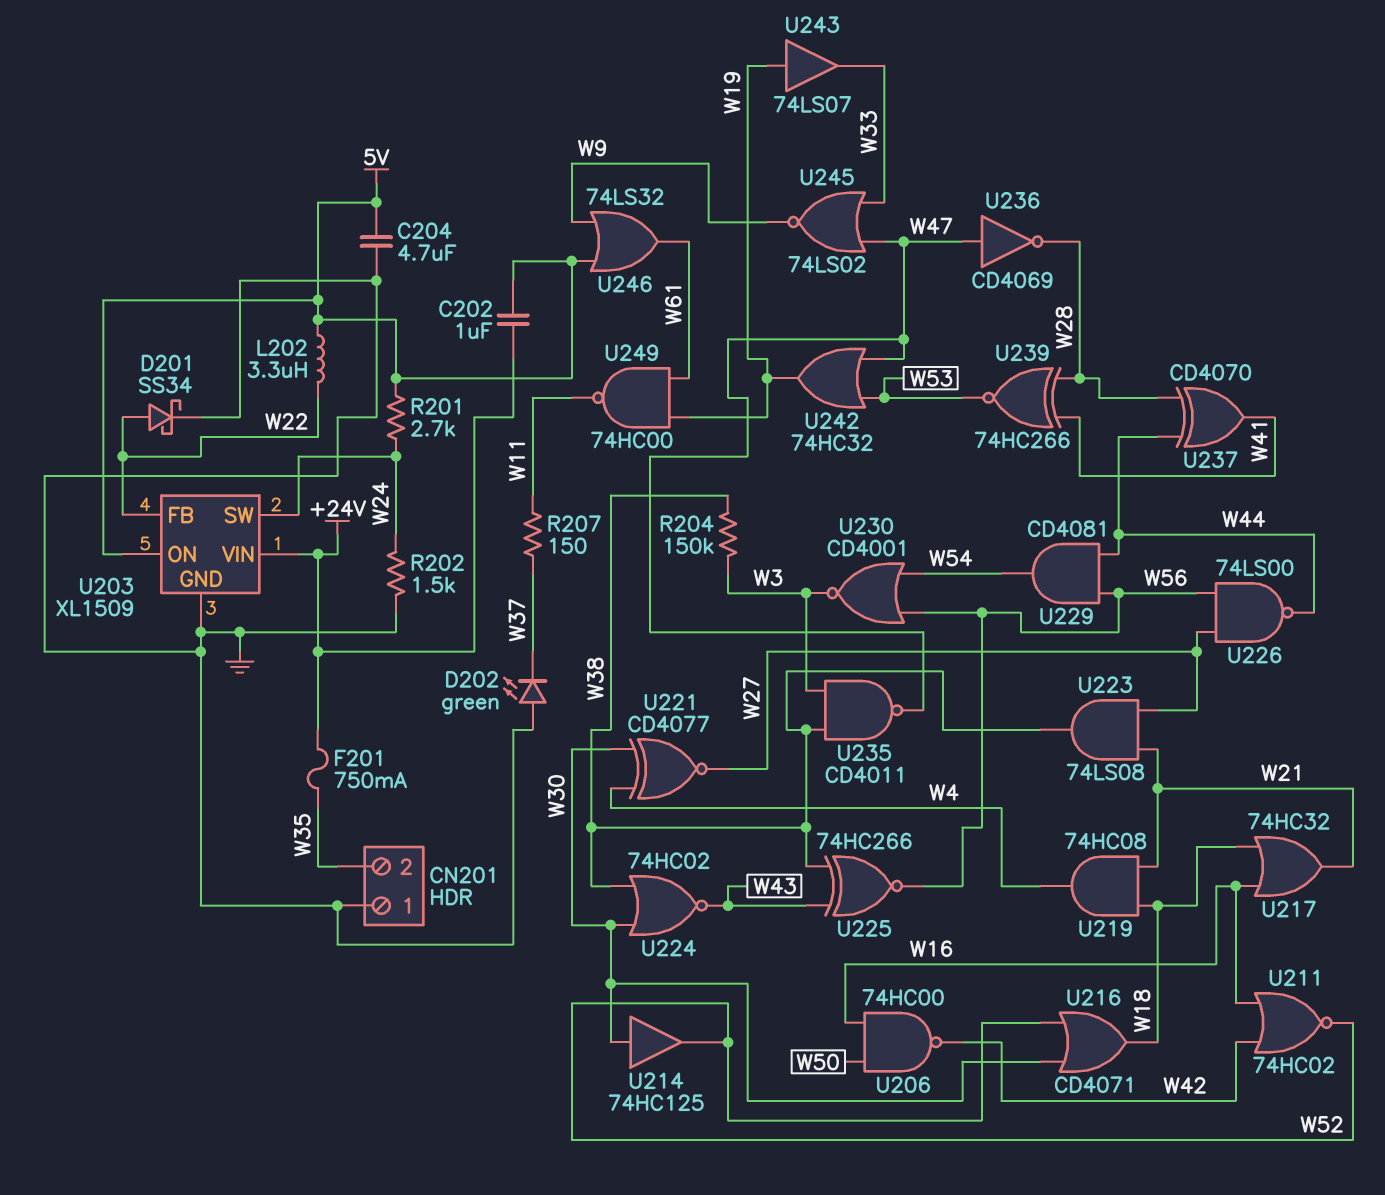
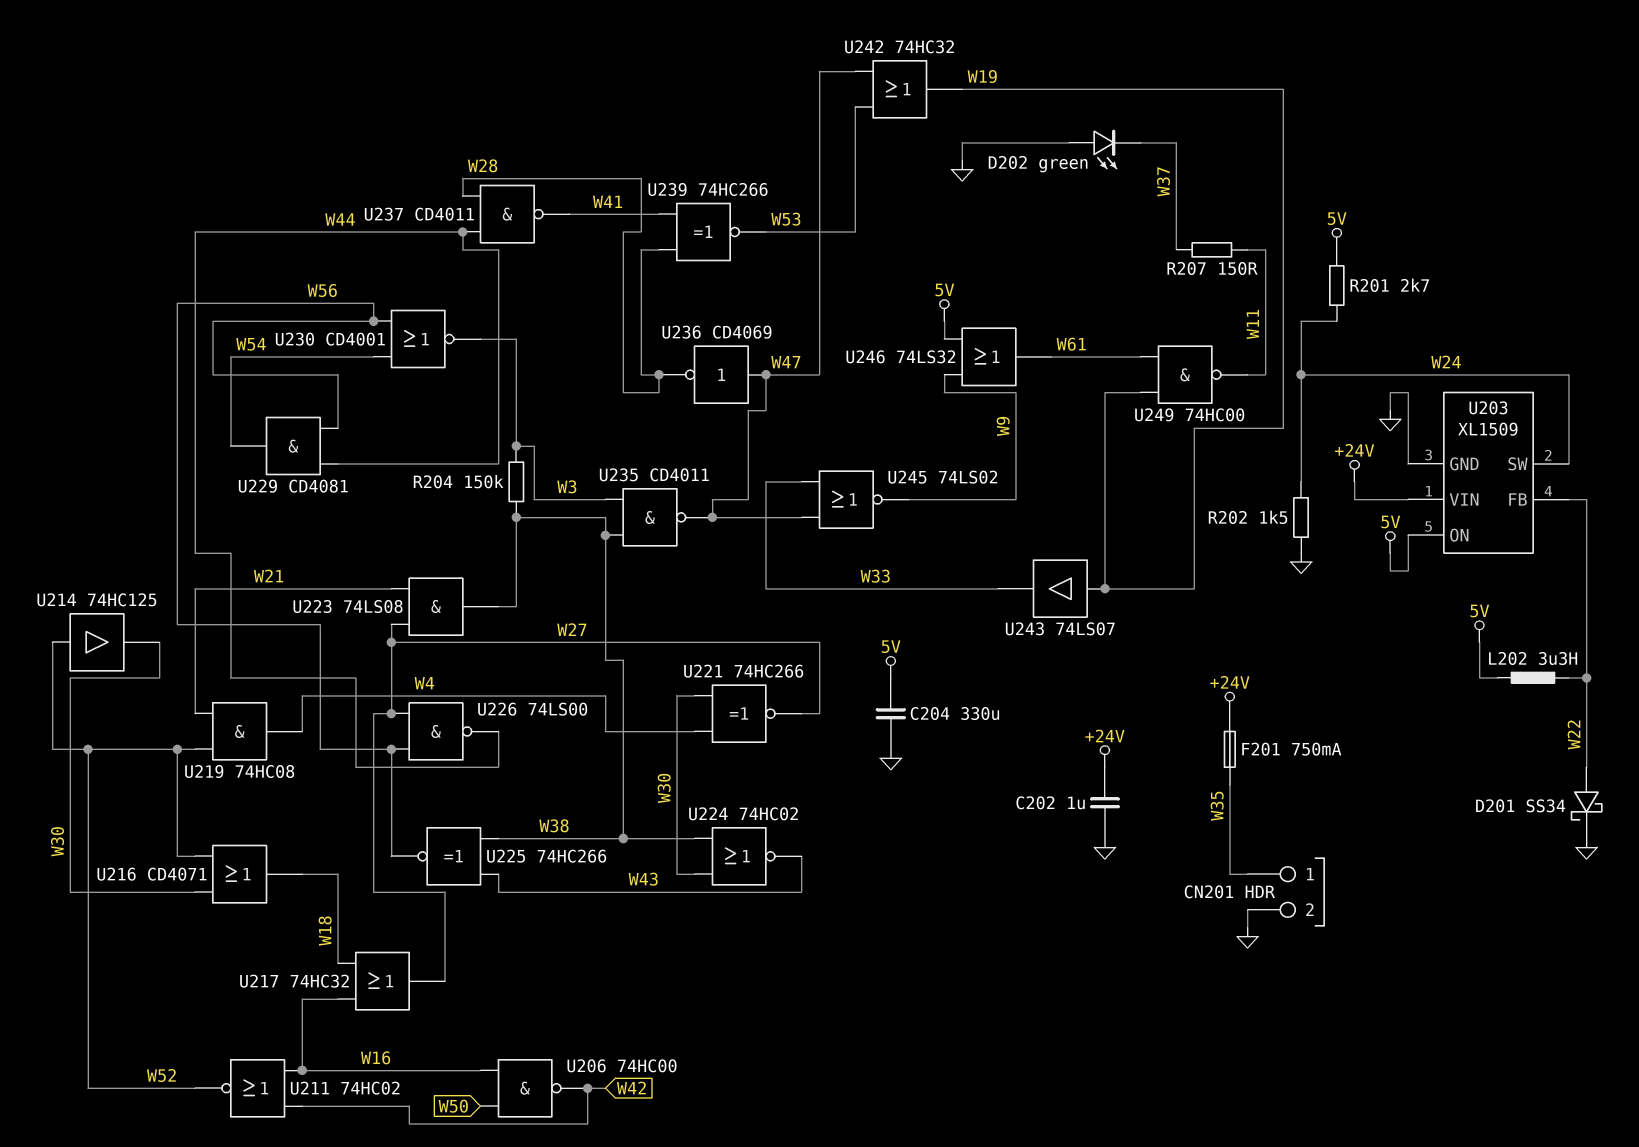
C202: 1uF (+24V, 5V) -> 1uF (+24V, GND)
C204: 4.7uF (5V, GND) -> 330uF (5V, GND)
CN201 pin 1: GND -> W35
CN201 pin 2: W35 -> GND
U214: buffer 74HC125 (in W30, out W52) -> buffer 74HC125 (in W52, out W30)
U217: OR 74HC32 (in W16, in W18, out W21) -> OR 74HC32 (in W16, in W18, out W27)
U219: AND 74HC08 (in W18, in W21, out W4) -> AND 74HC08 (in W21, in W52, out W4)
U221: XNOR CD4077 (in W4, in W30, out W27) -> XNOR 74HC266 (in W4, in W30, out W27)
U237: XOR CD4070 (in W28, in W44, out W41) -> NAND CD4011 (in W28, in W44, out W41)

